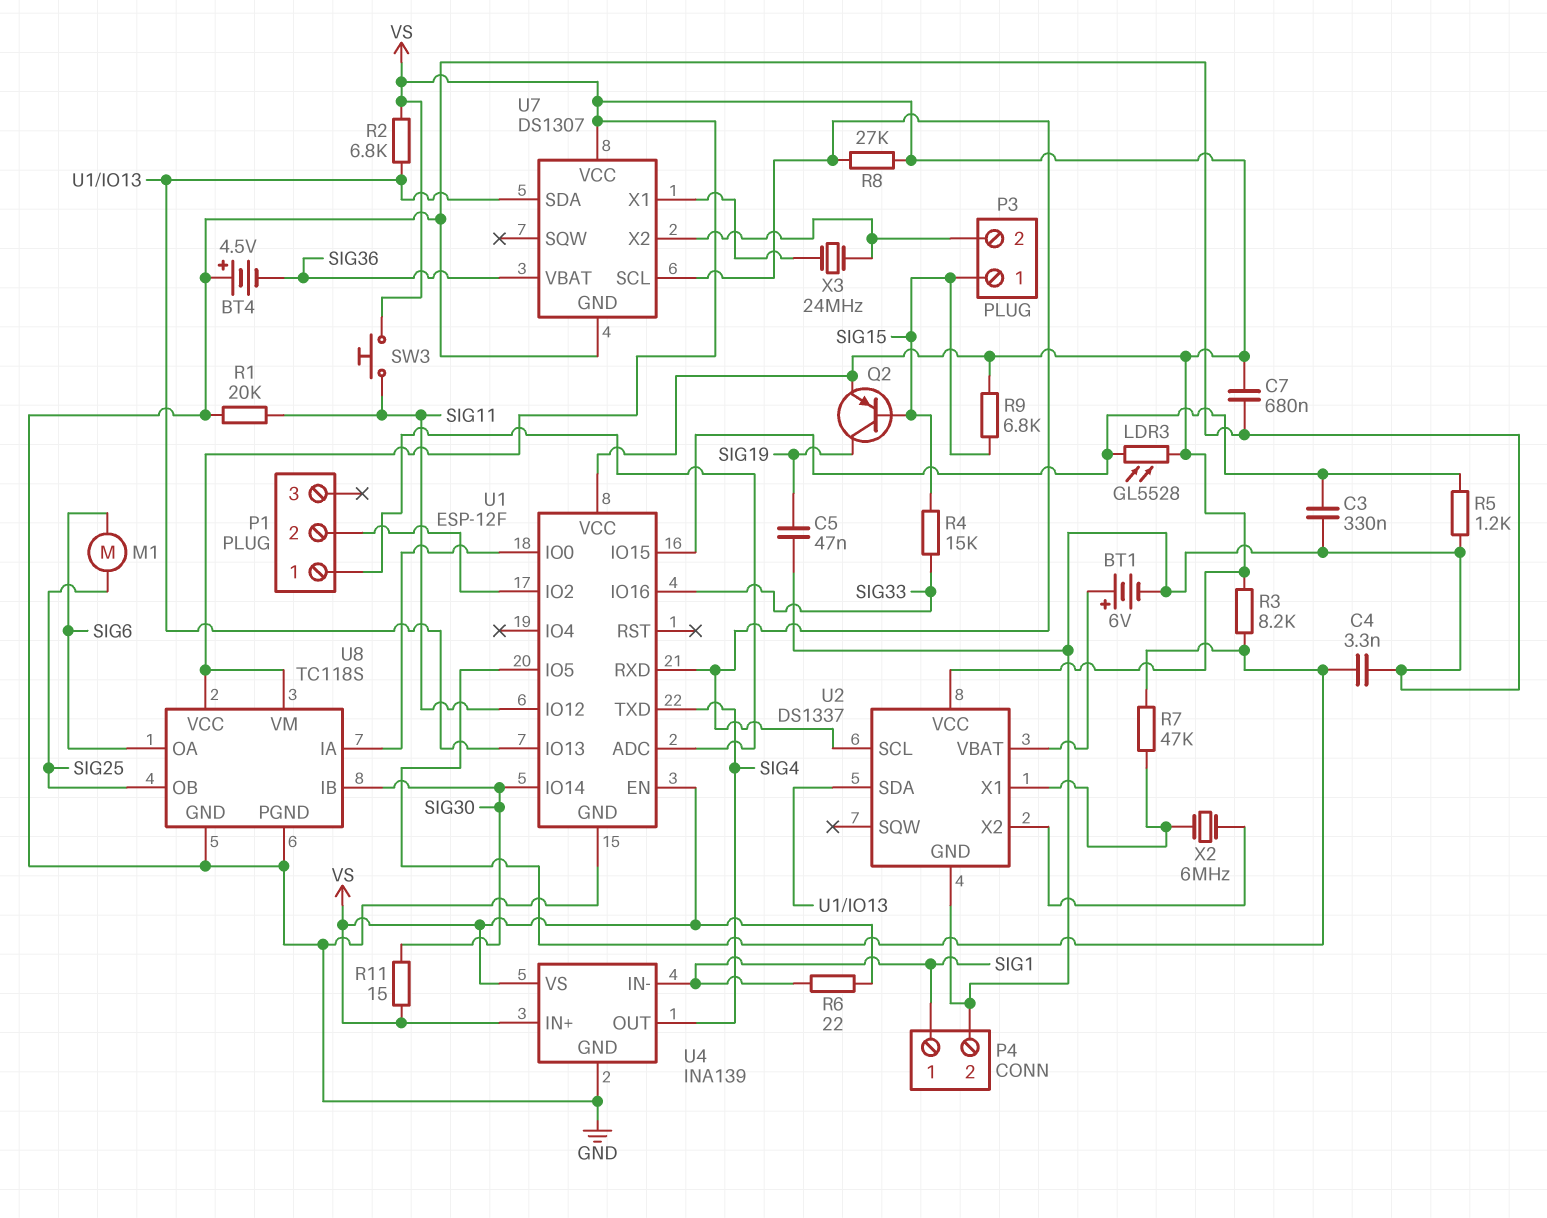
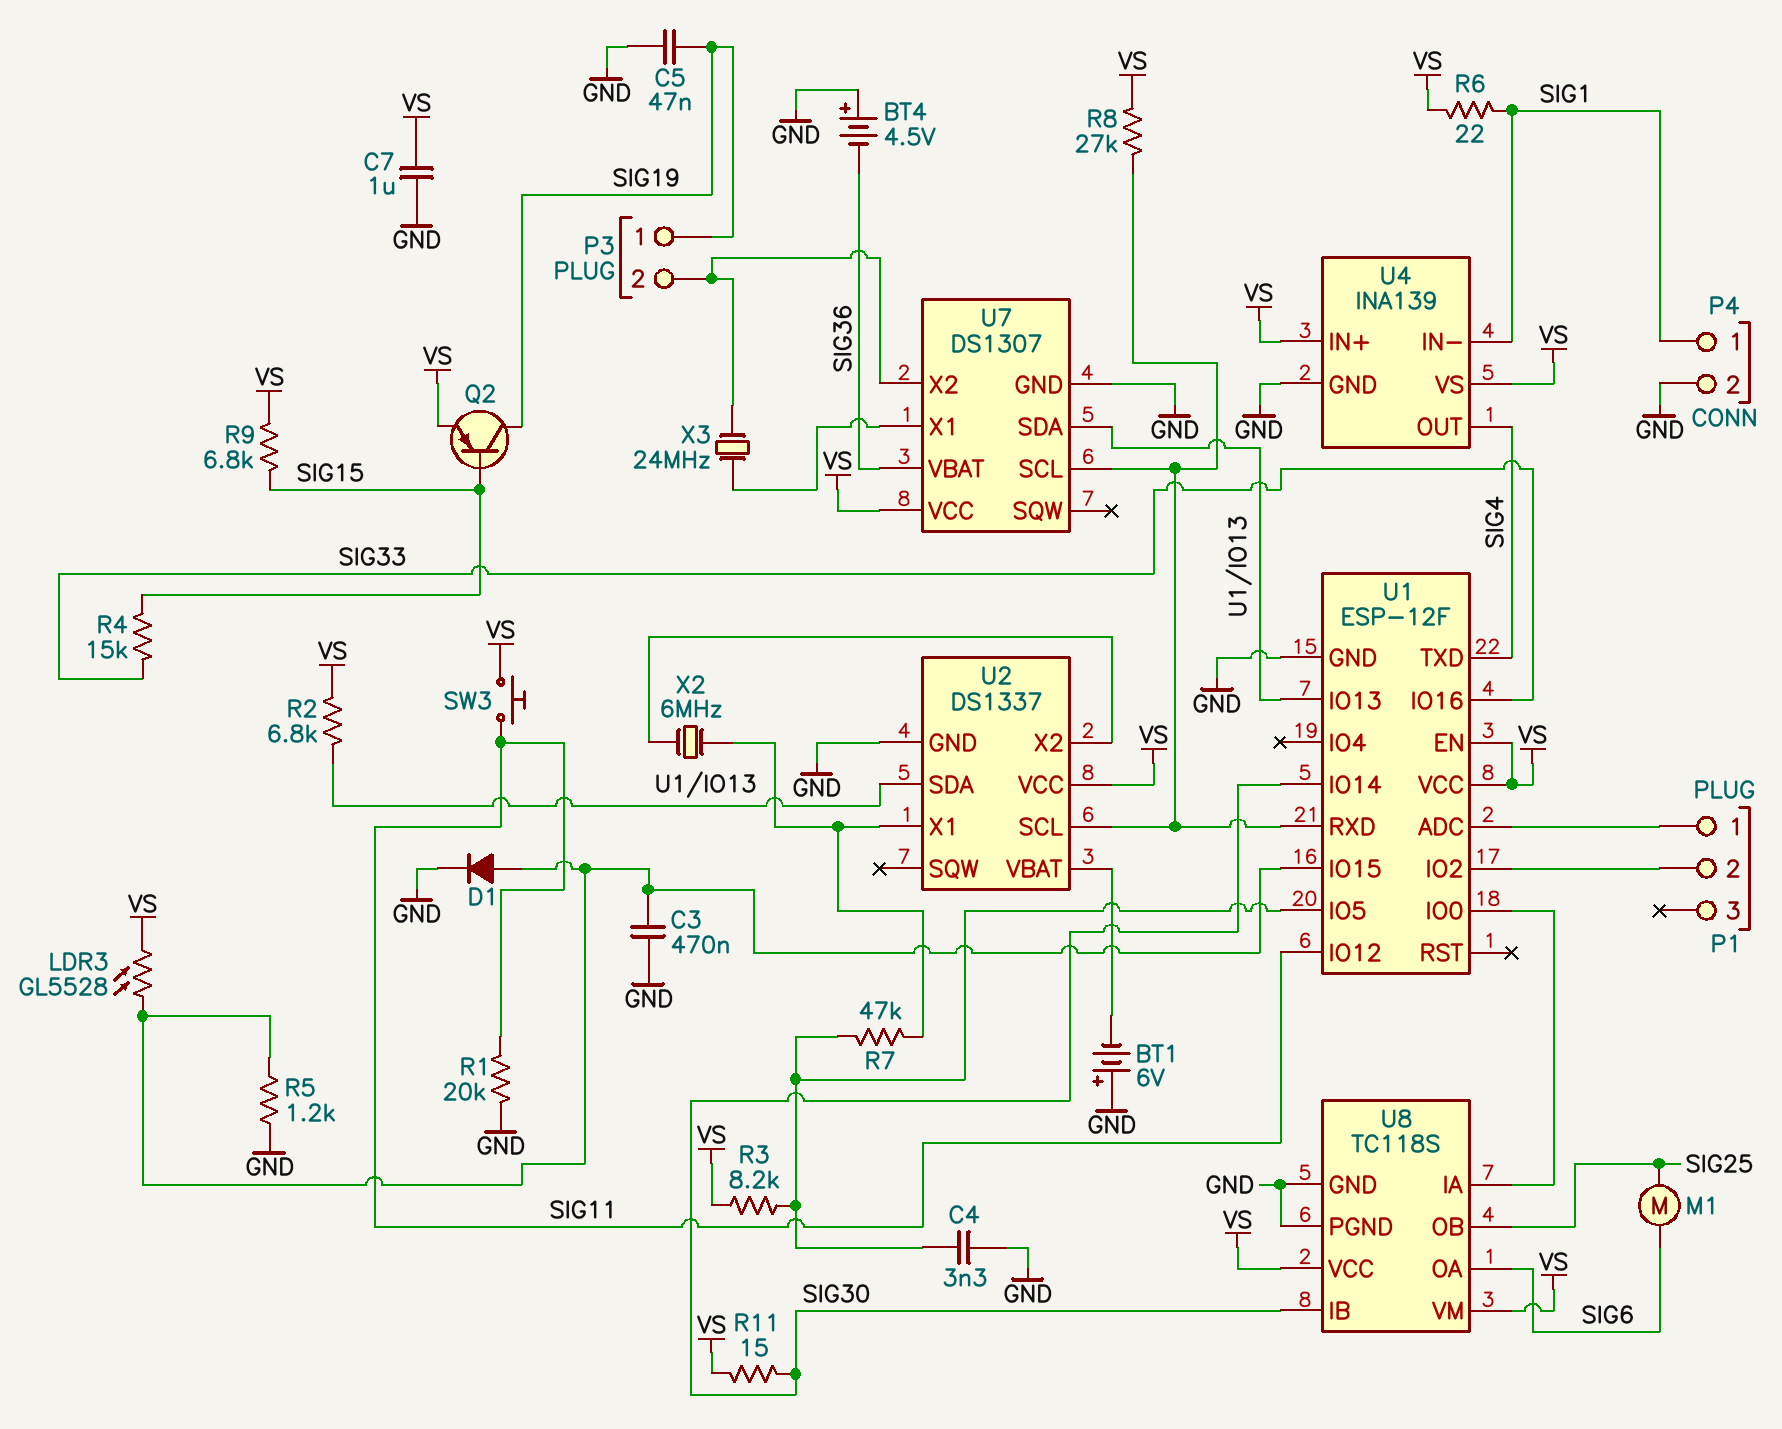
BT1: 6V (plus U2/VBAT, minus GND) -> 6V (plus GND, minus U2/VBAT)
C3: 330nF (GND, U1/IO15) -> 470nF (GND, U1/IO15)
C7: 680nF (GND, VS) -> 1uF (GND, VS)
D1: none -> diode (A U1/IO15, K GND)
P3 pin 1: SIG15 -> SIG19

